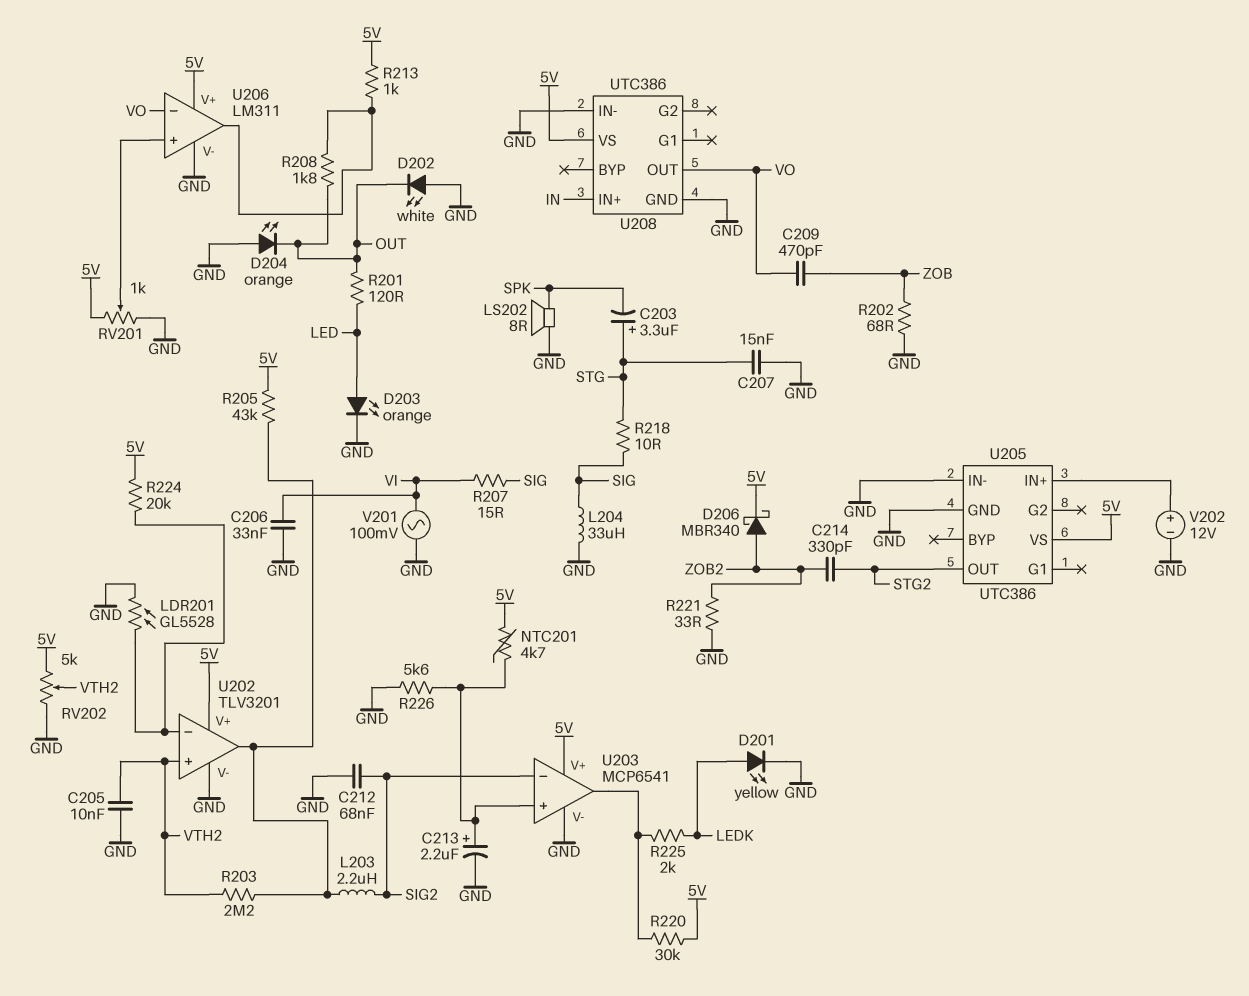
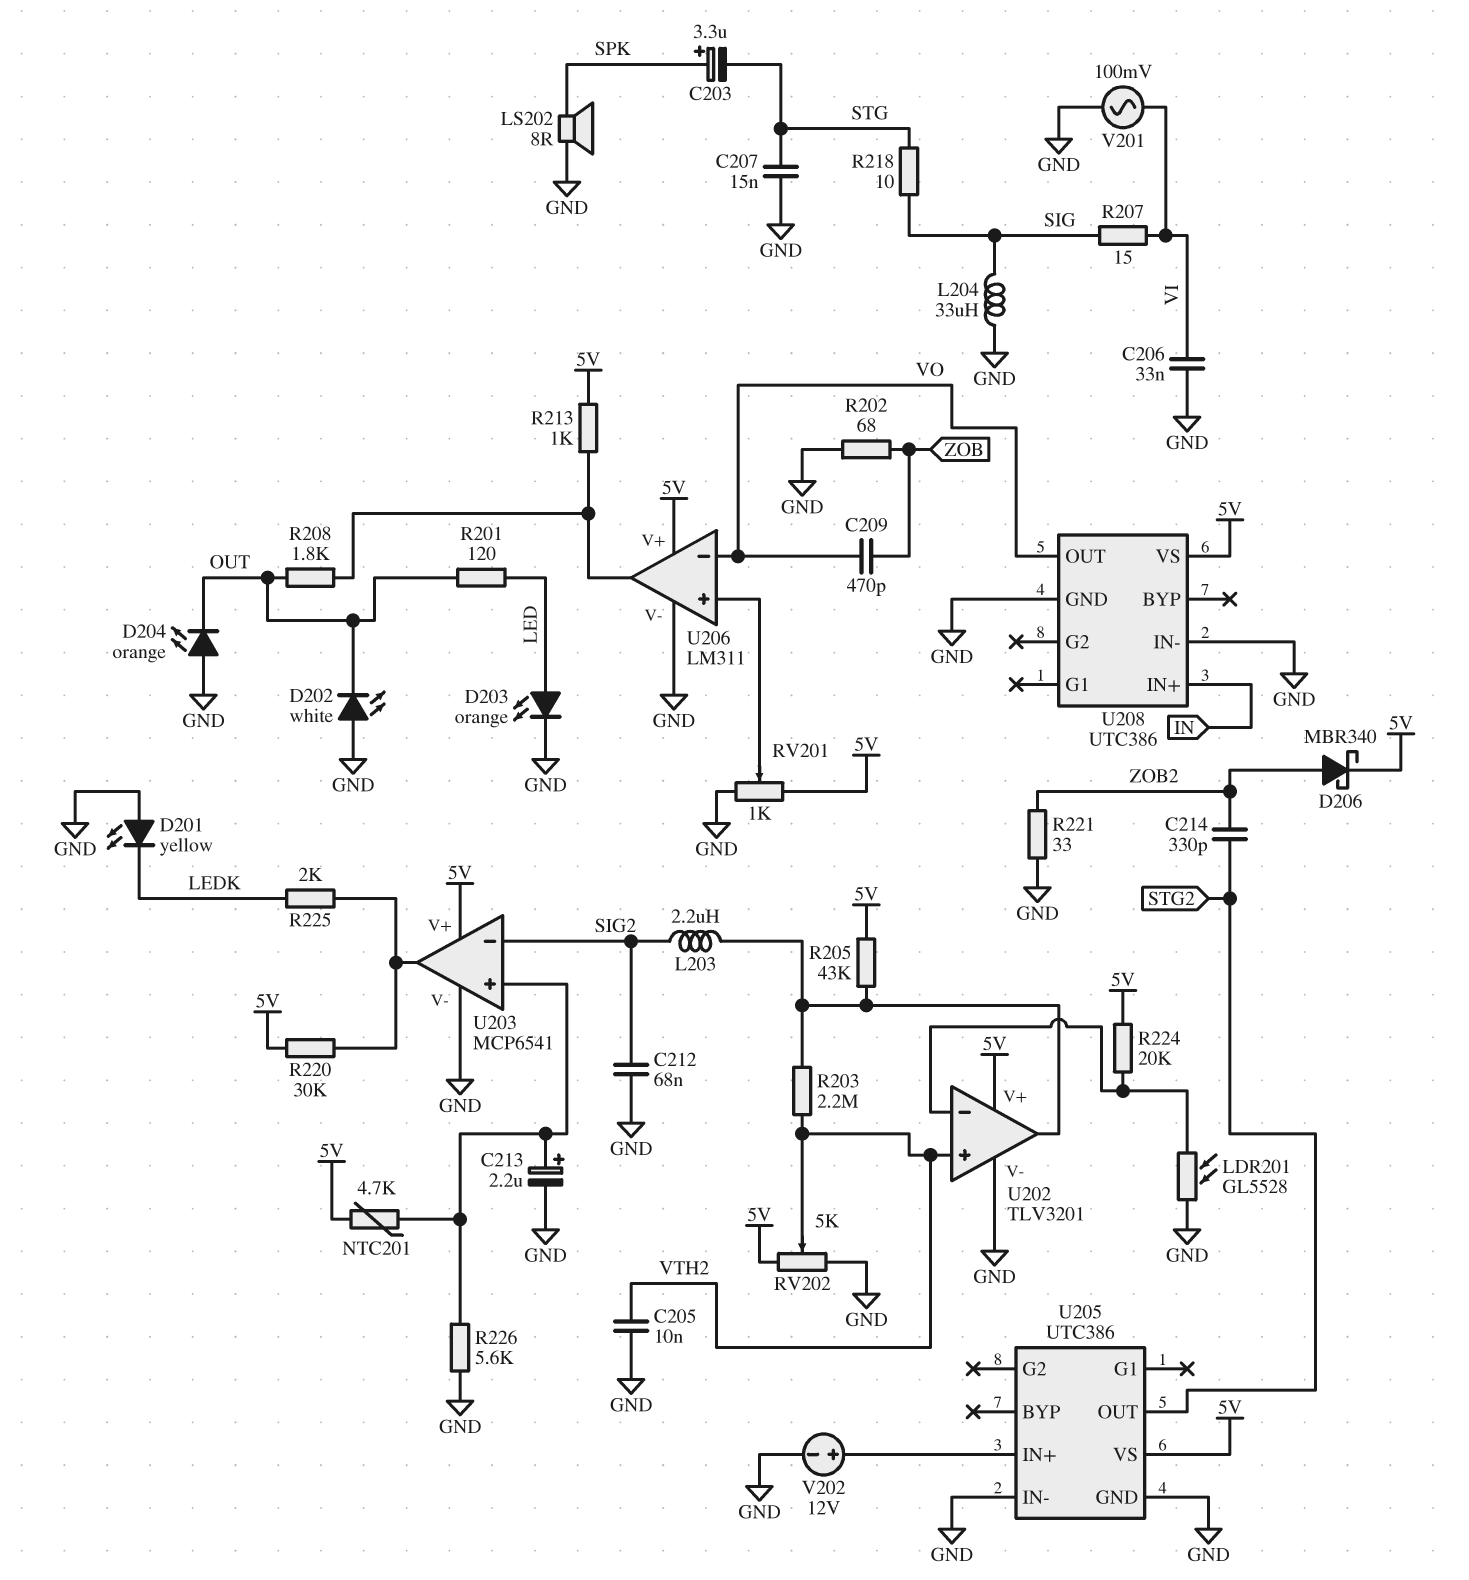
C203: 3.3uF (plus STG, minus SPK) -> 3.3uF (plus SPK, minus STG)
D201: LED yellow (A LEDK, K GND) -> LED yellow (A GND, K LEDK)

